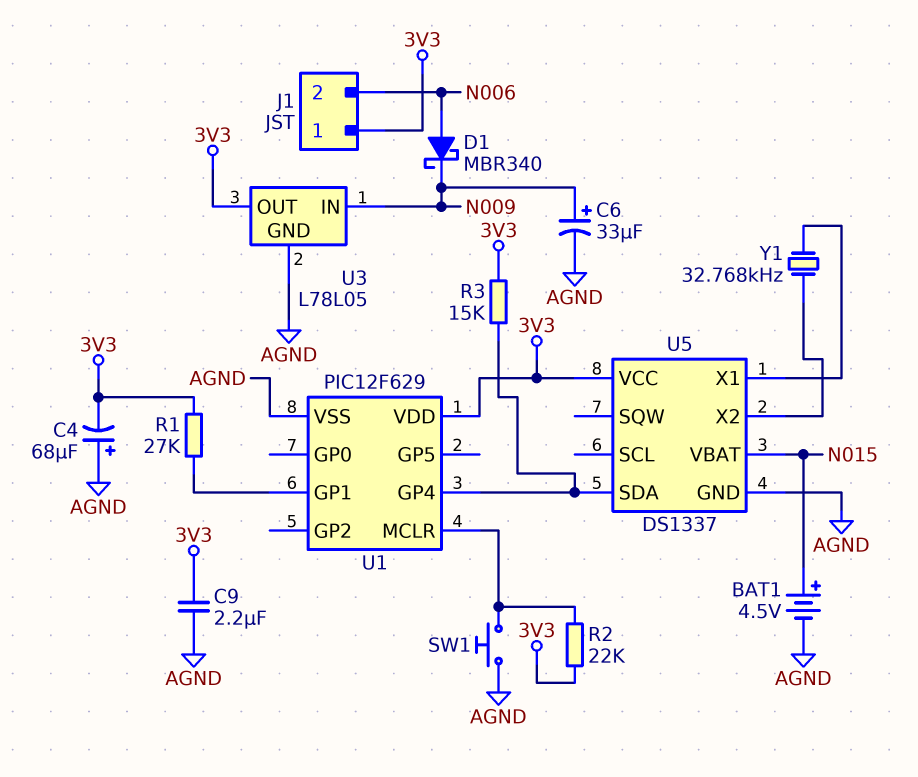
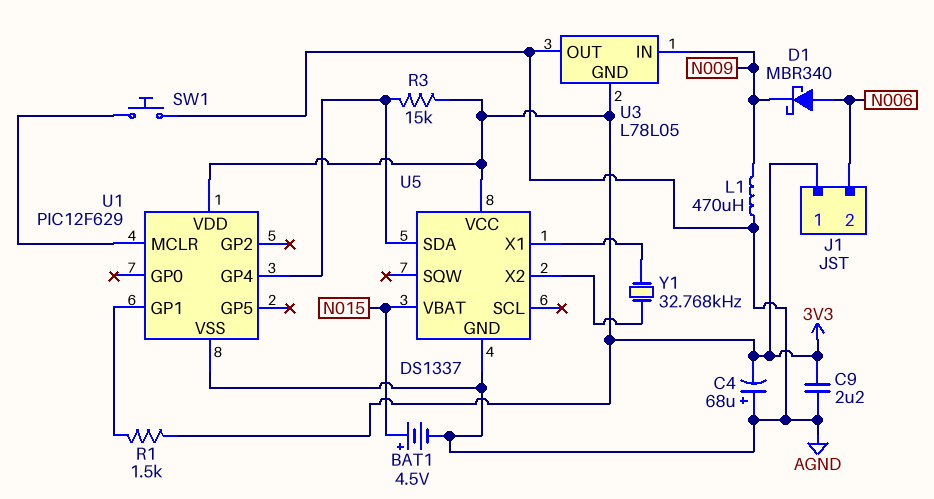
C6: 33uF (plus N009, minus AGND) -> none
L1: none -> 470uH (AGND, N009)
R1: 27k (3V3, U1/GP1) -> 1.5k (3V3, U1/GP1)
R2: 22k (3V3, U1/MCLR) -> none
U3 pin GND: AGND -> 3V3
U3 pin OUT: 3V3 -> AGND

